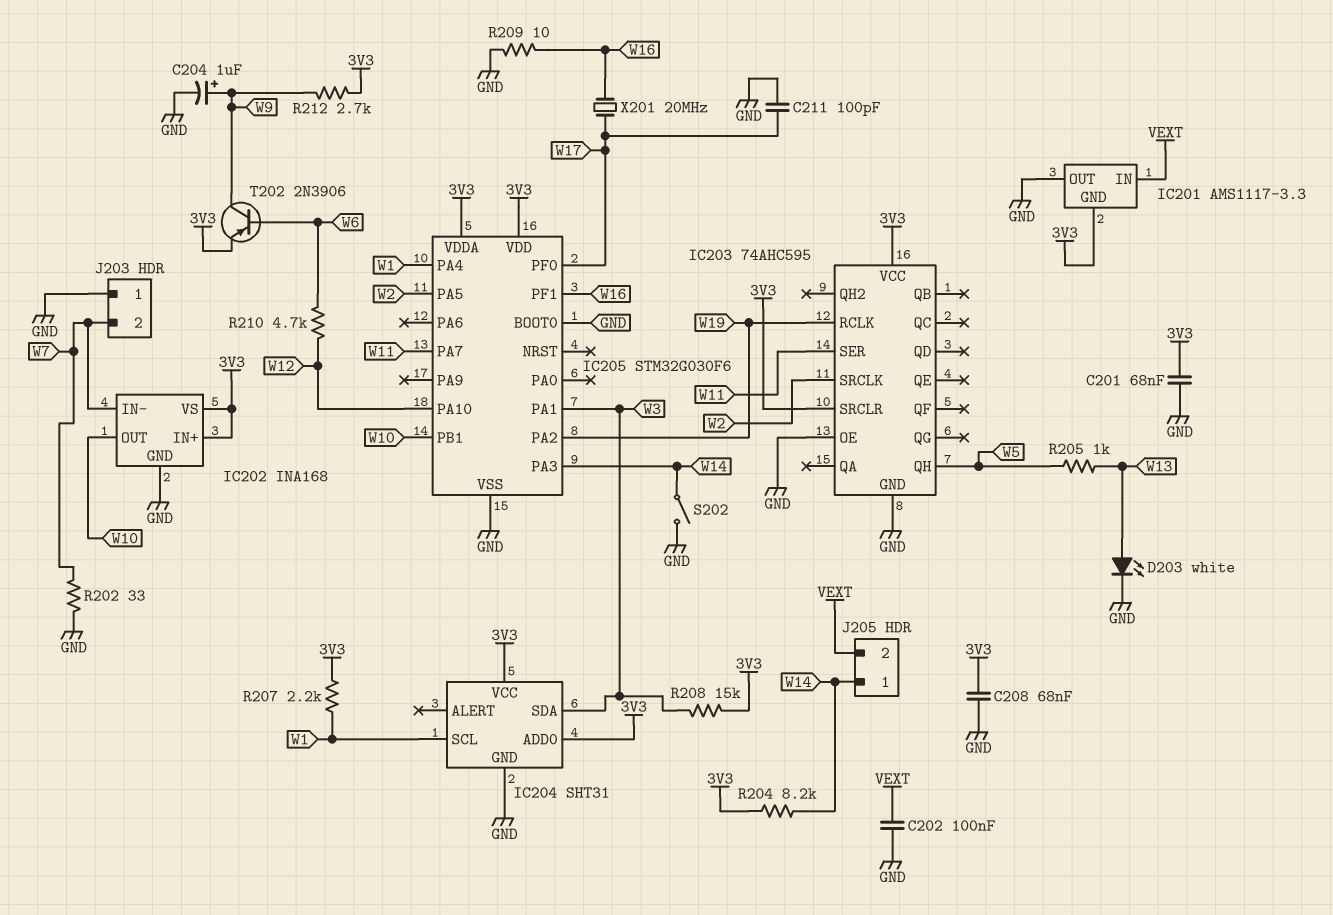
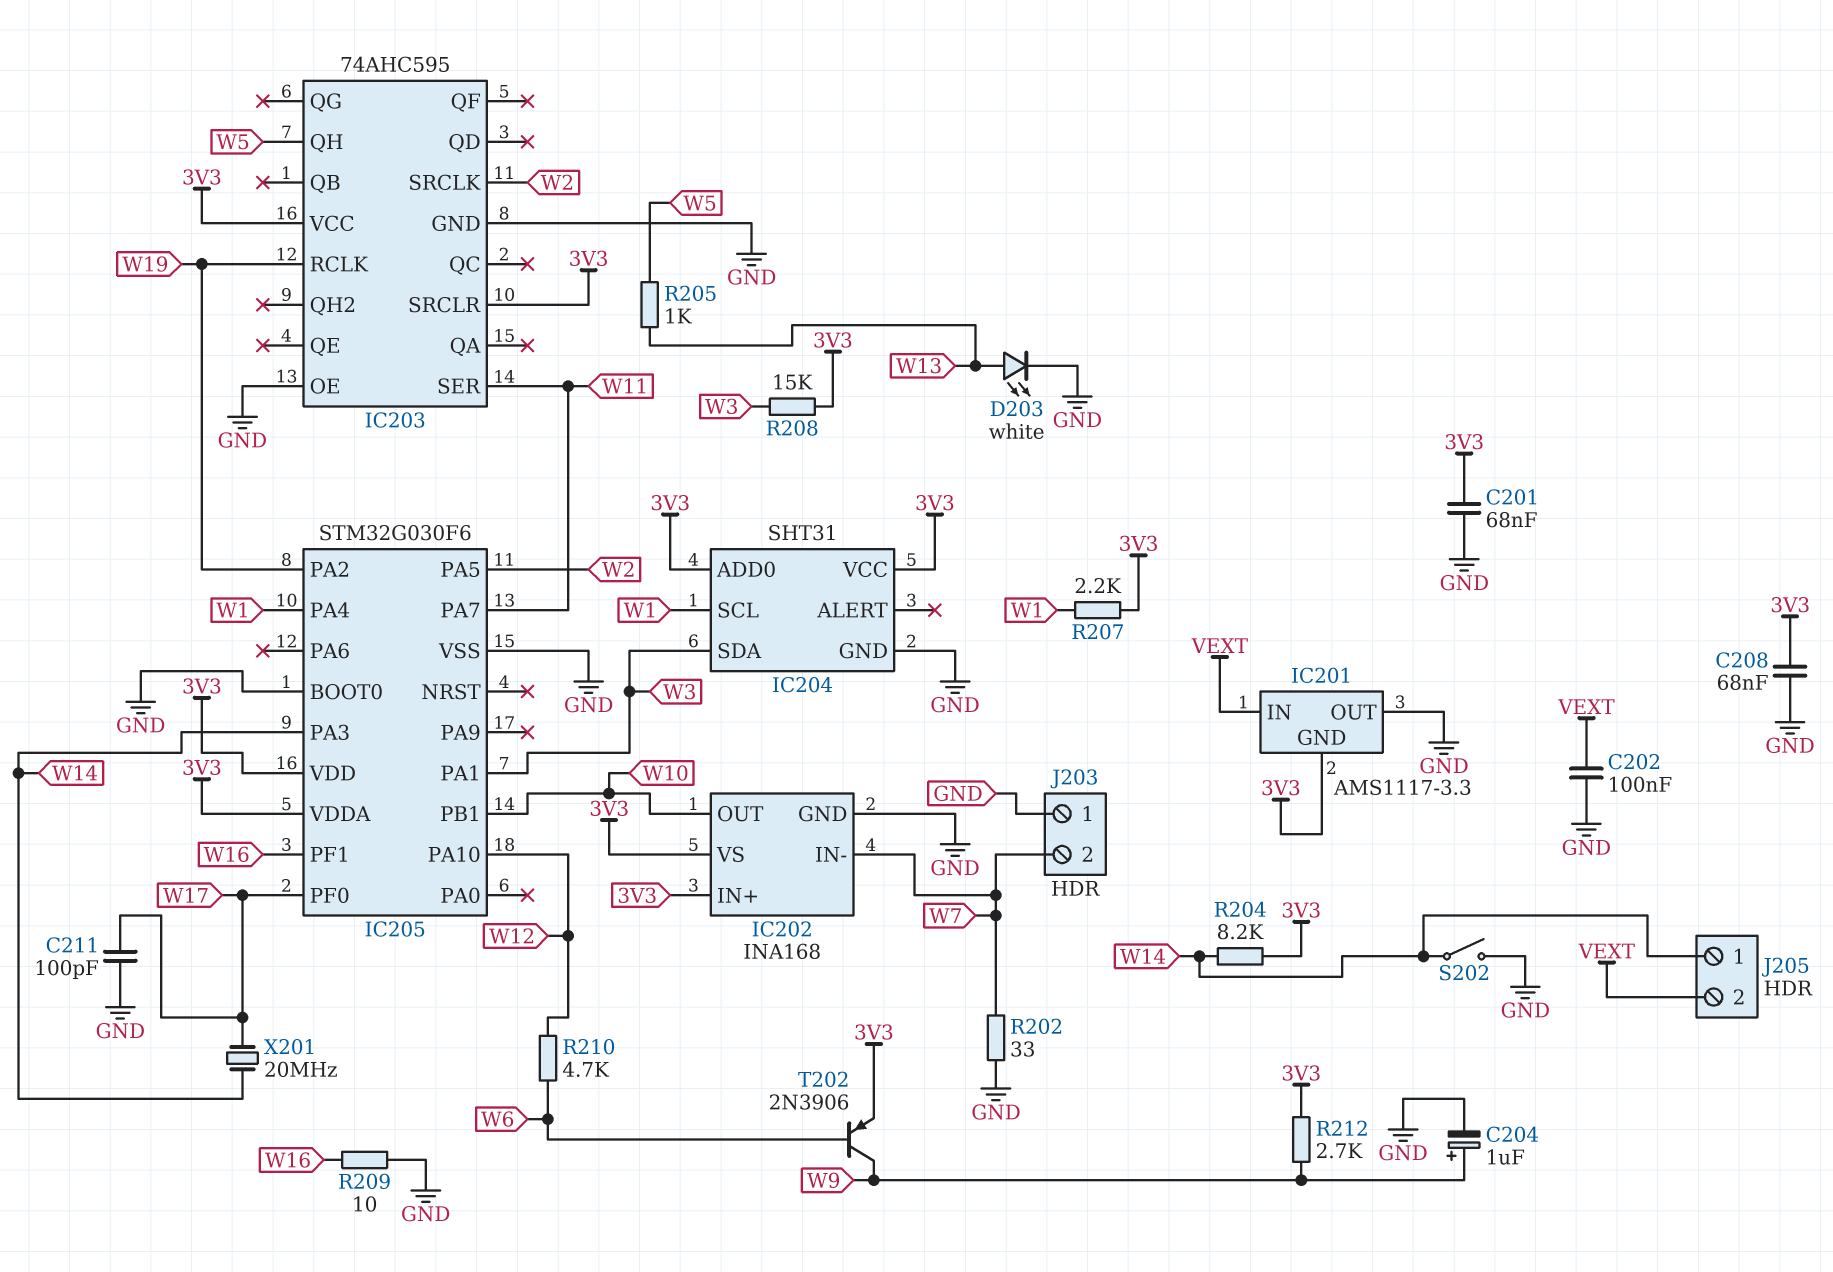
X201: 20MHz (W16, W17) -> 20MHz (W14, W17)

